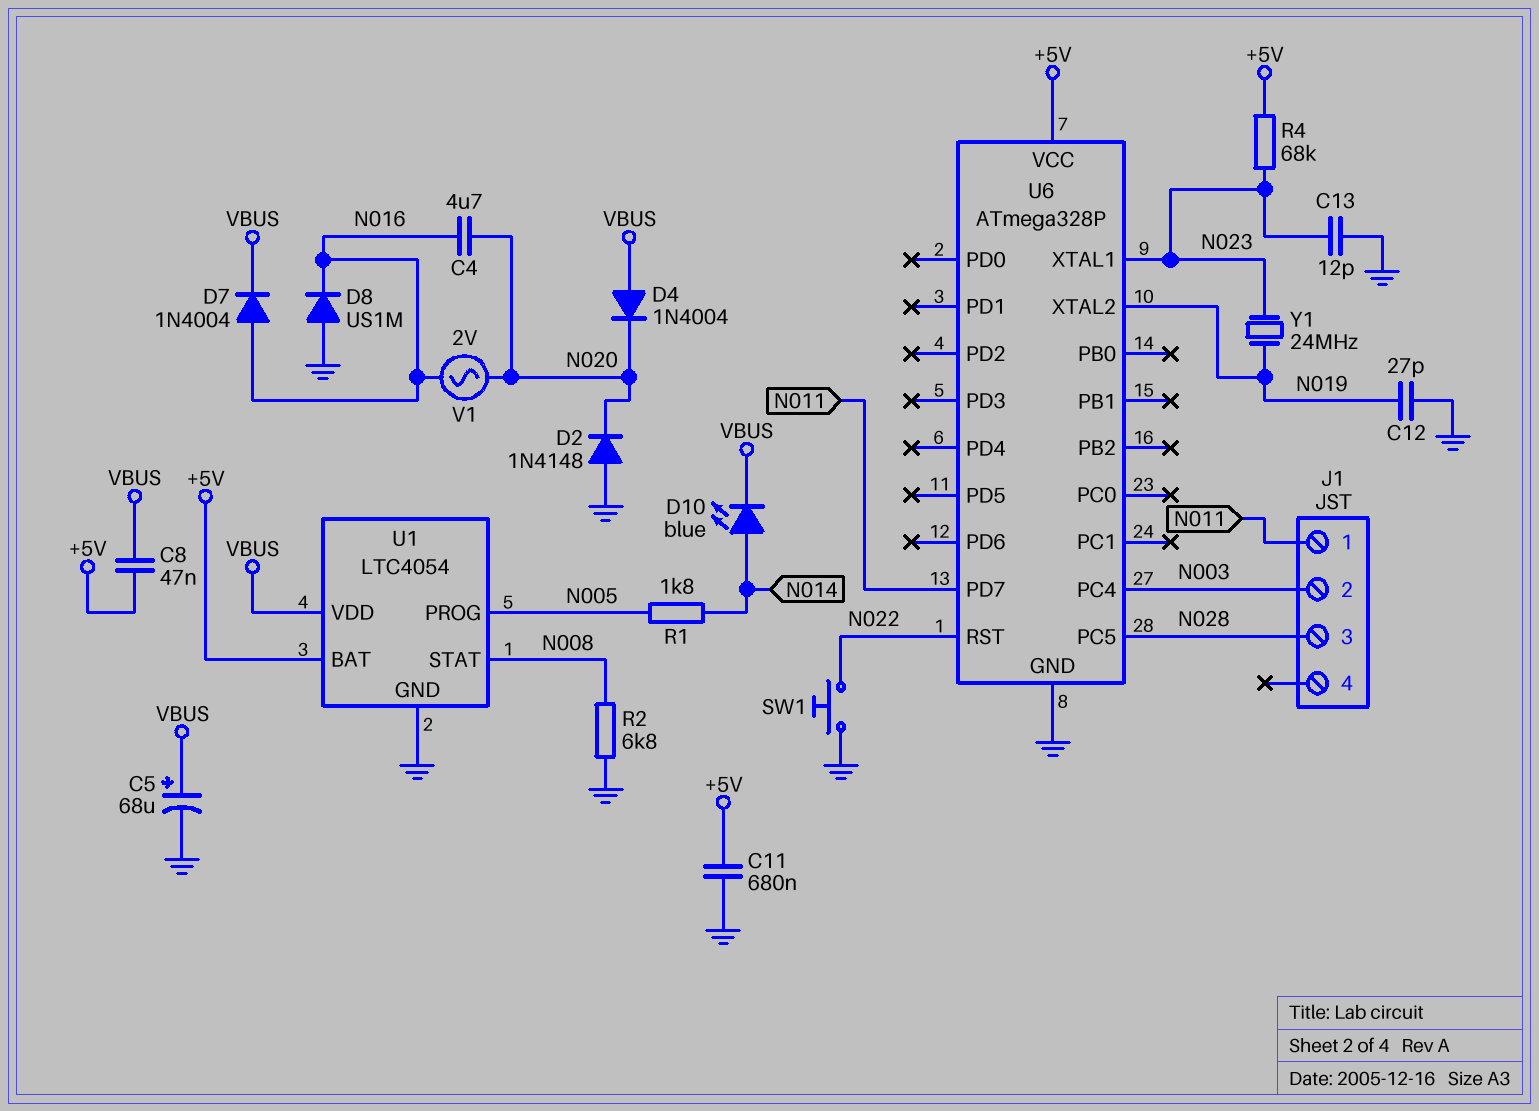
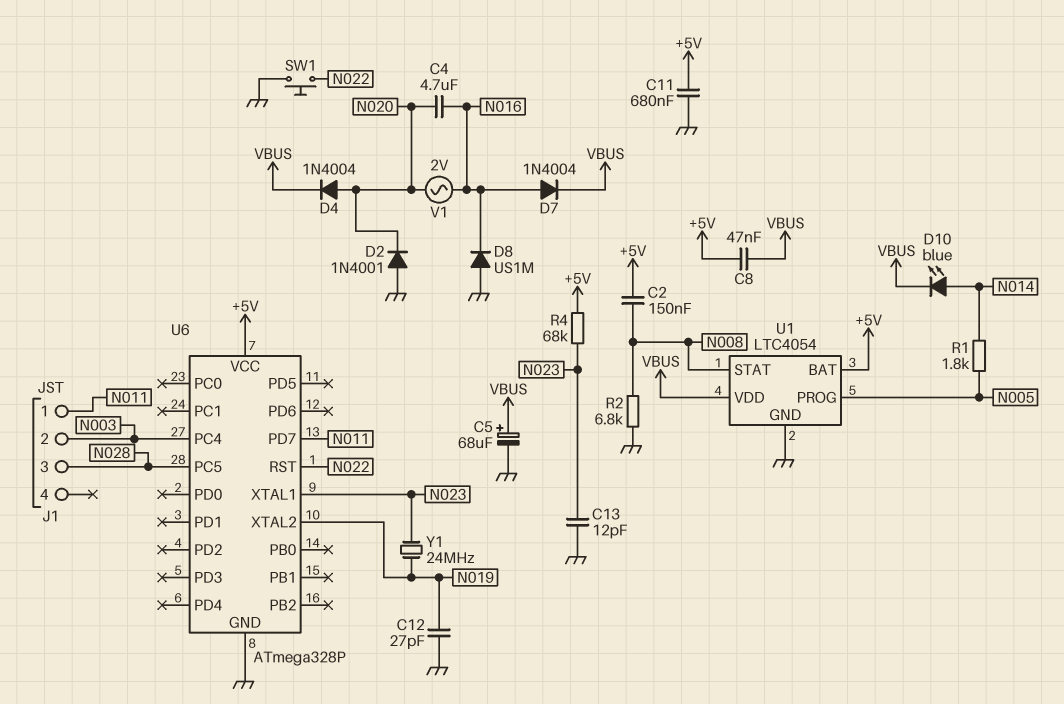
C2: none -> 150nF (+5V, N008)
D2: diode 1N4148 (A GND, K N020) -> diode 1N4001 (A GND, K N020)
D4: diode 1N4004 (A VBUS, K N020) -> diode 1N4004 (A N020, K VBUS)

